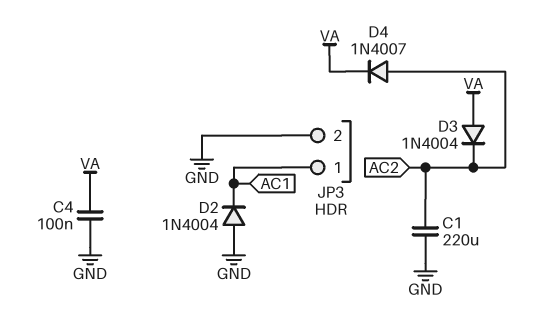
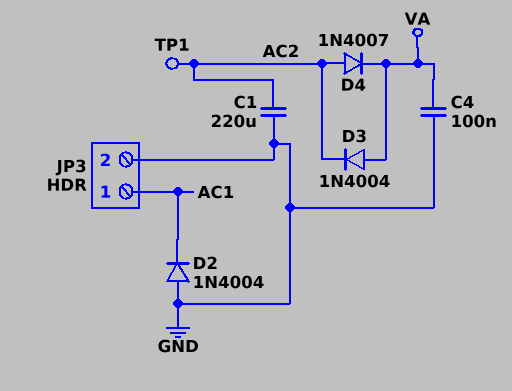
TP1: none -> test point (AC2)

